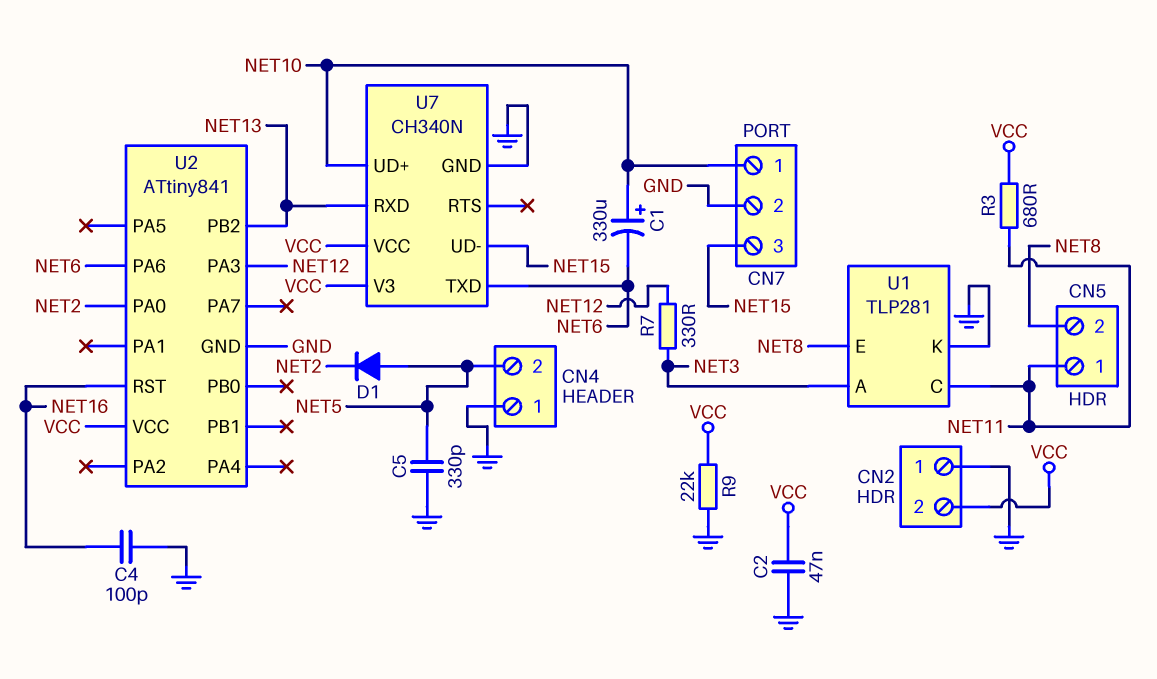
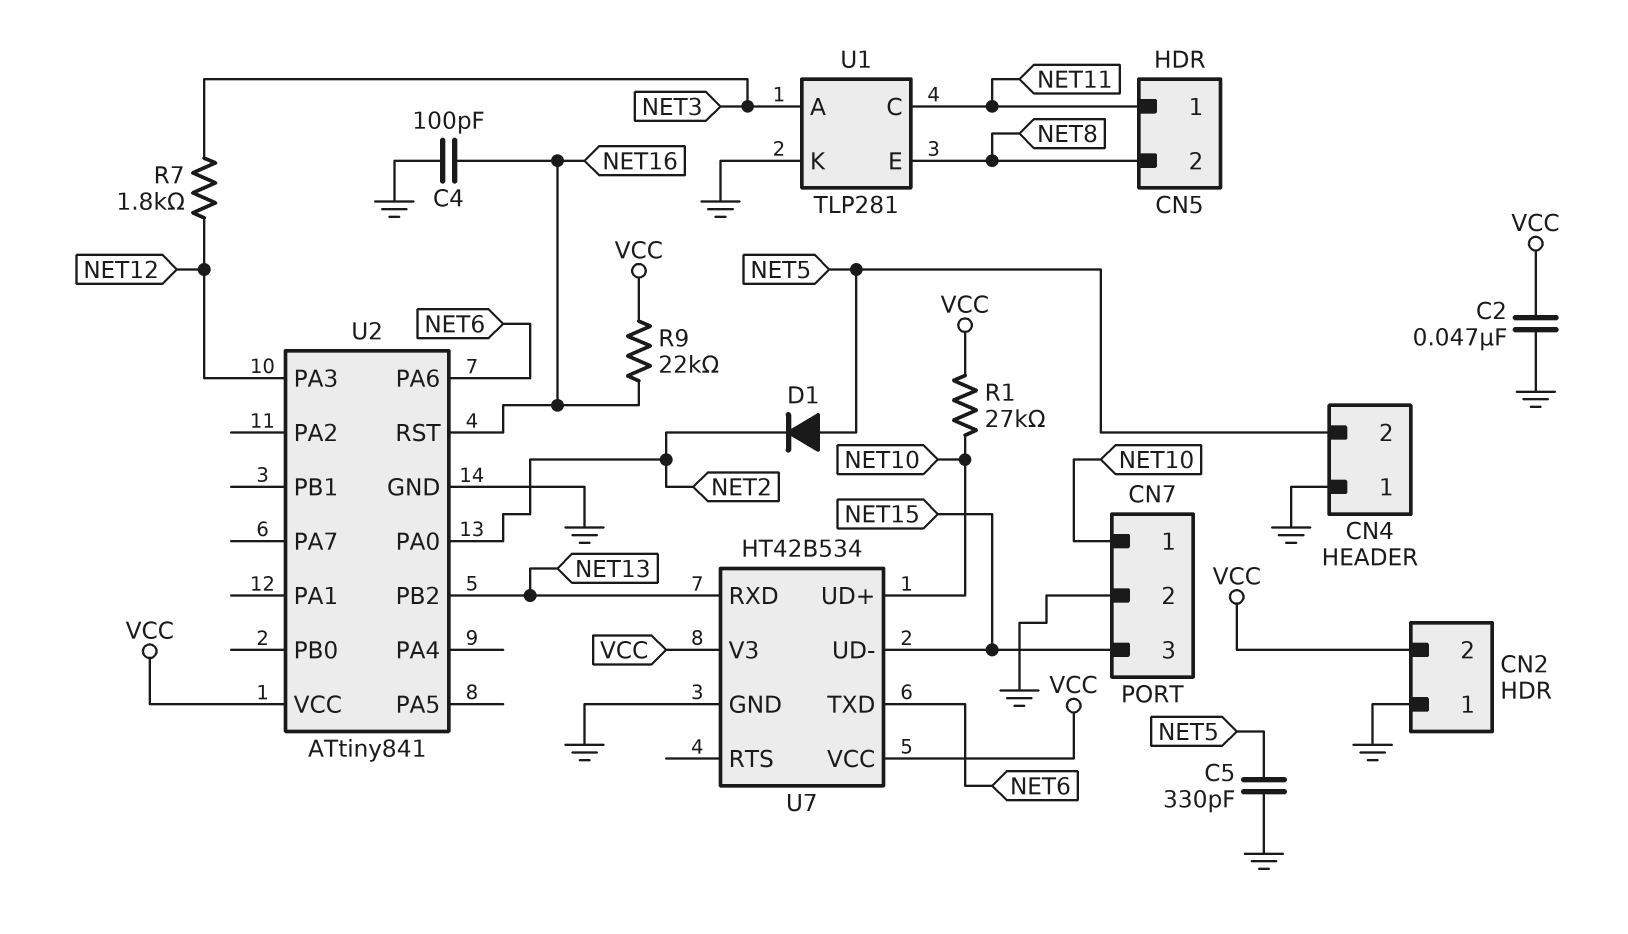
C1: 330uF (plus NET10, minus NET6) -> none
R1: none -> 27k (NET10, VCC)
R3: 680 (NET11, VCC) -> none
R7: 330 (NET3, NET12) -> 1.8k (NET3, NET12)
R9: 22k (GND, VCC) -> 22k (NET16, VCC)
U7: CH340N -> HT42B534

